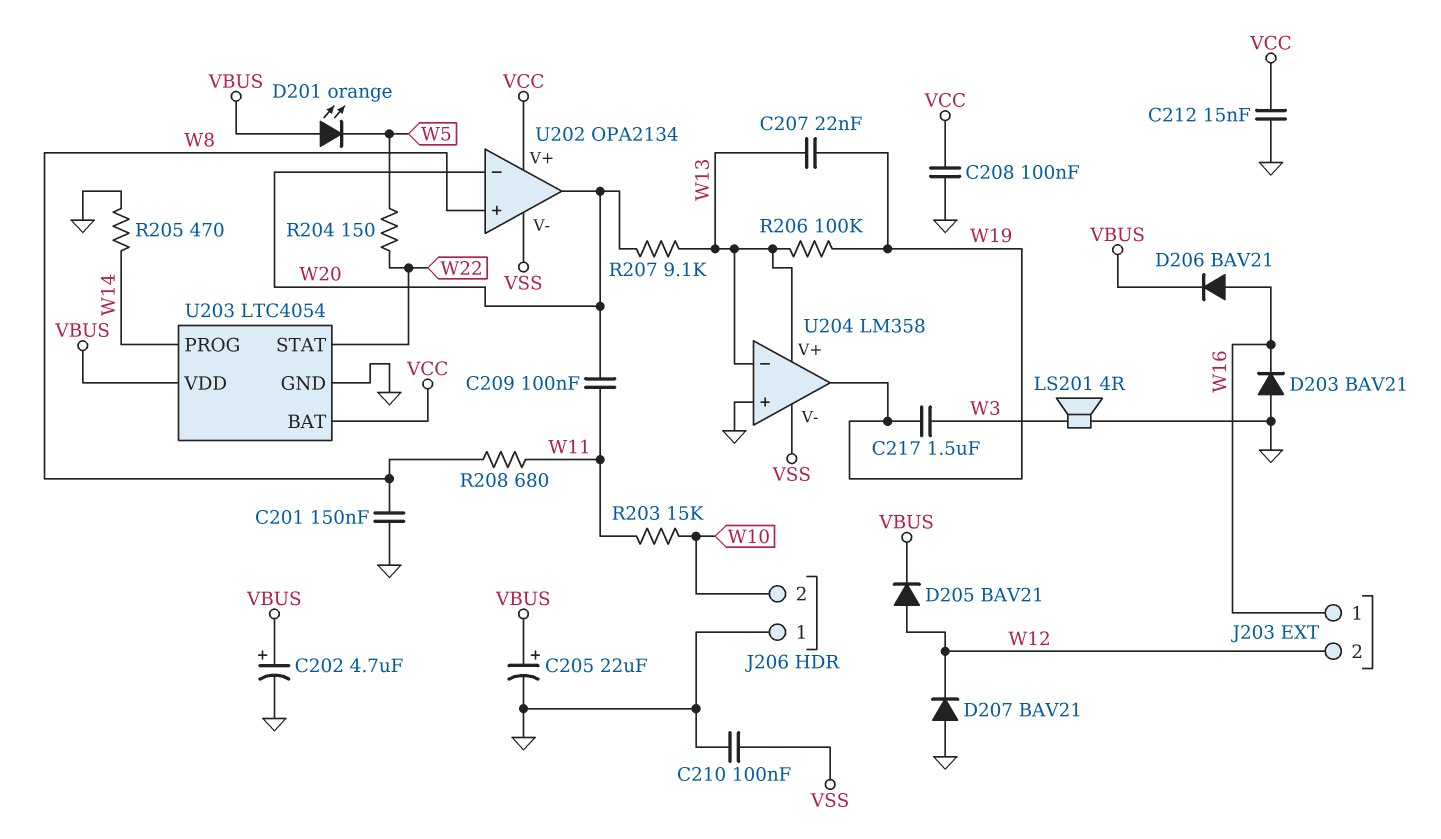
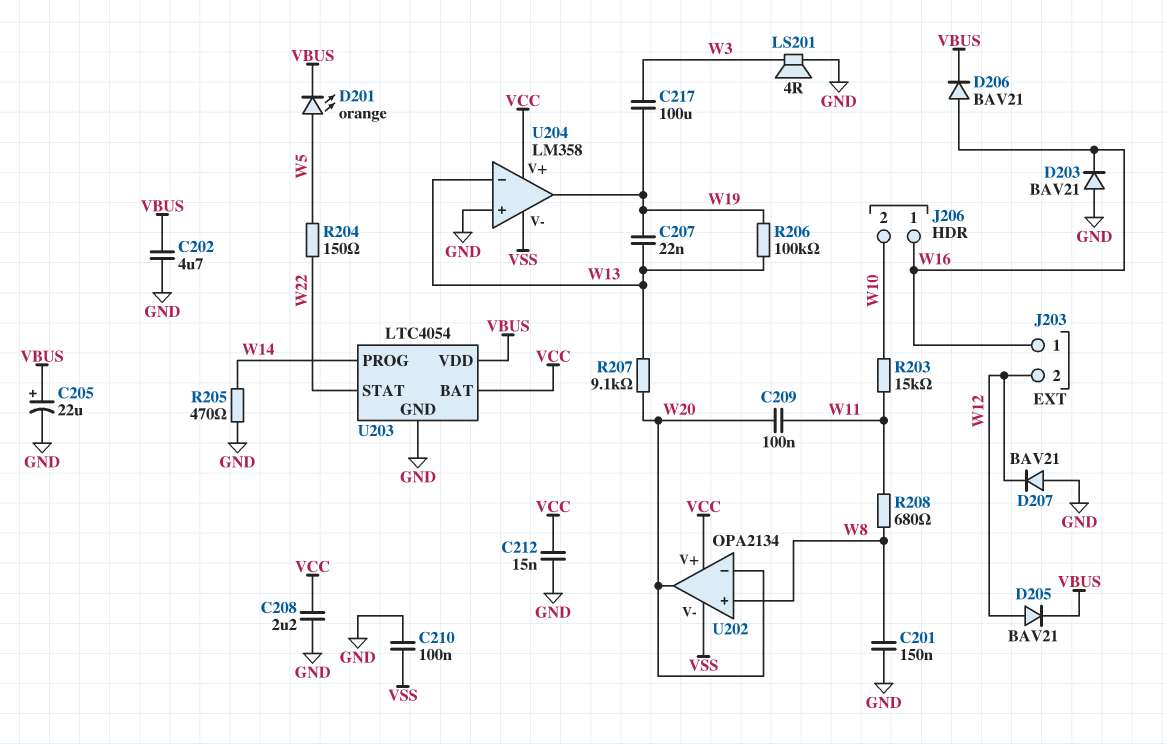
C202: 4.7uF (plus VBUS, minus GND) -> 4.7uF (GND, VBUS)
C208: 100nF (GND, VCC) -> 2.2uF (GND, VCC)
C217: 1.5uF (W3, W19) -> 100uF (W3, W19)
D201: LED orange (A VBUS, K W5) -> LED orange (A W5, K VBUS)
J206 pin 1: GND -> W16
U204 pin V+: W13 -> VCC

